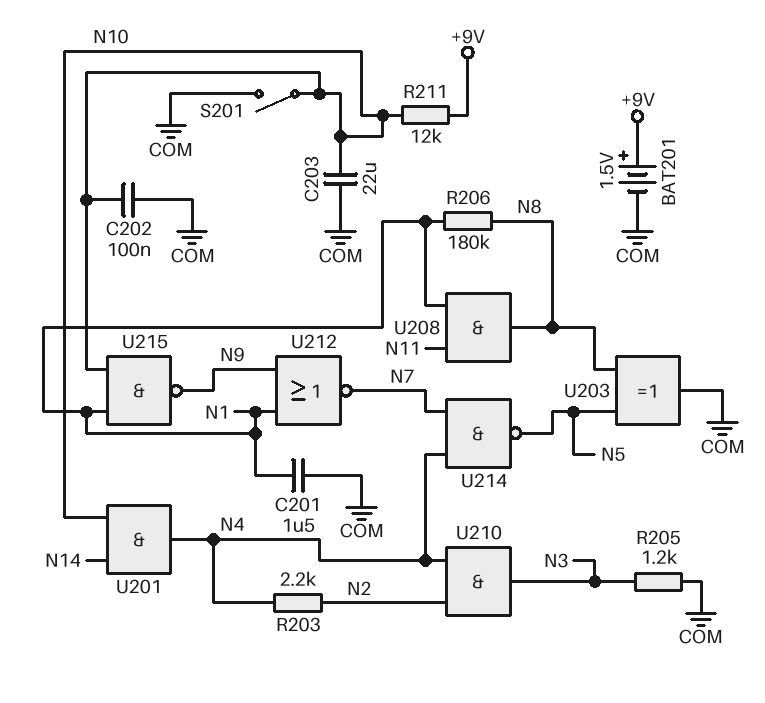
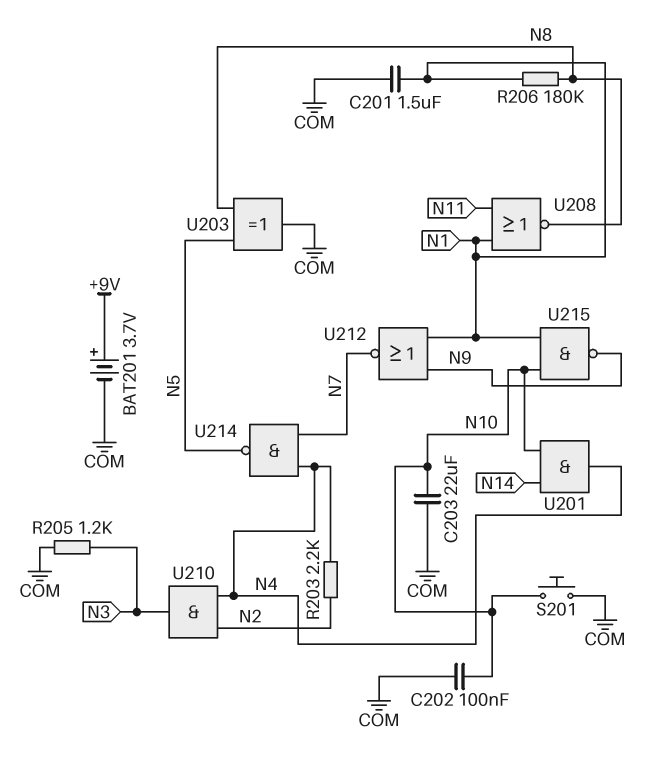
BAT201: 1.5V (plus +9V, minus COM) -> 3.7V (plus +9V, minus COM)
R211: 12k (+9V, N10) -> none
S201: switch (COM, N10) -> button (COM, N10)
U208: AND (in N1, in N11, out N8) -> NOR (in N1, in N11, out N8)

